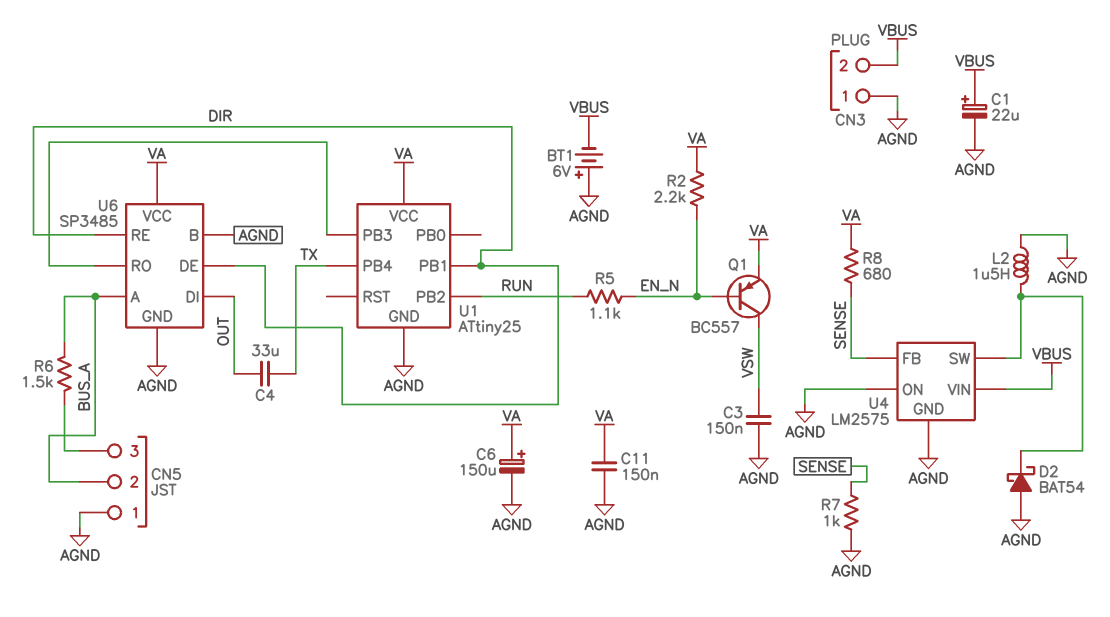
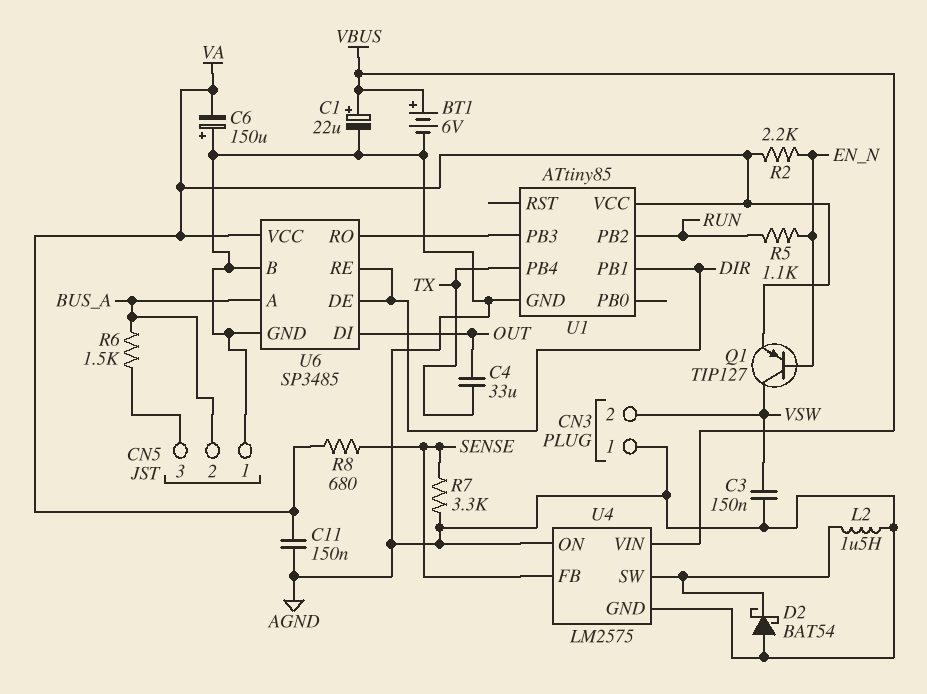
BT1: 6V (plus AGND, minus VBUS) -> 6V (plus VBUS, minus AGND)
C6: 150uF (plus VA, minus AGND) -> 150uF (plus AGND, minus VA)
CN3 pin 2: VBUS -> VSW
Q1: PNP BC557 (B EN_N, C VSW, E VA) -> PNP TIP127 (B EN_N, C VSW, E VA)
R7: 1k (AGND, SENSE) -> 3.3k (AGND, SENSE)
U1: ATtiny25 -> ATtiny85

